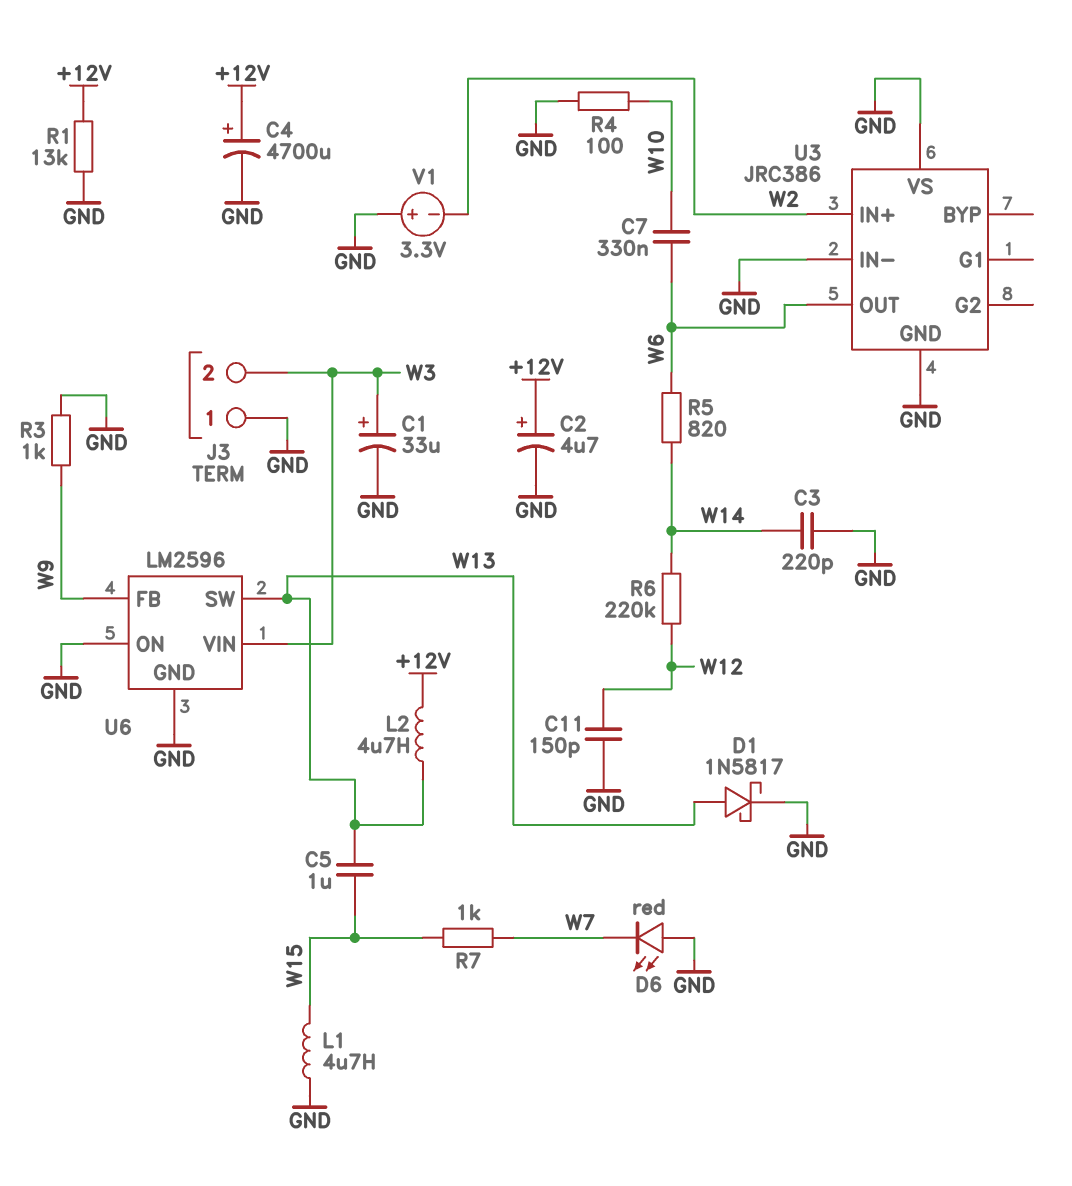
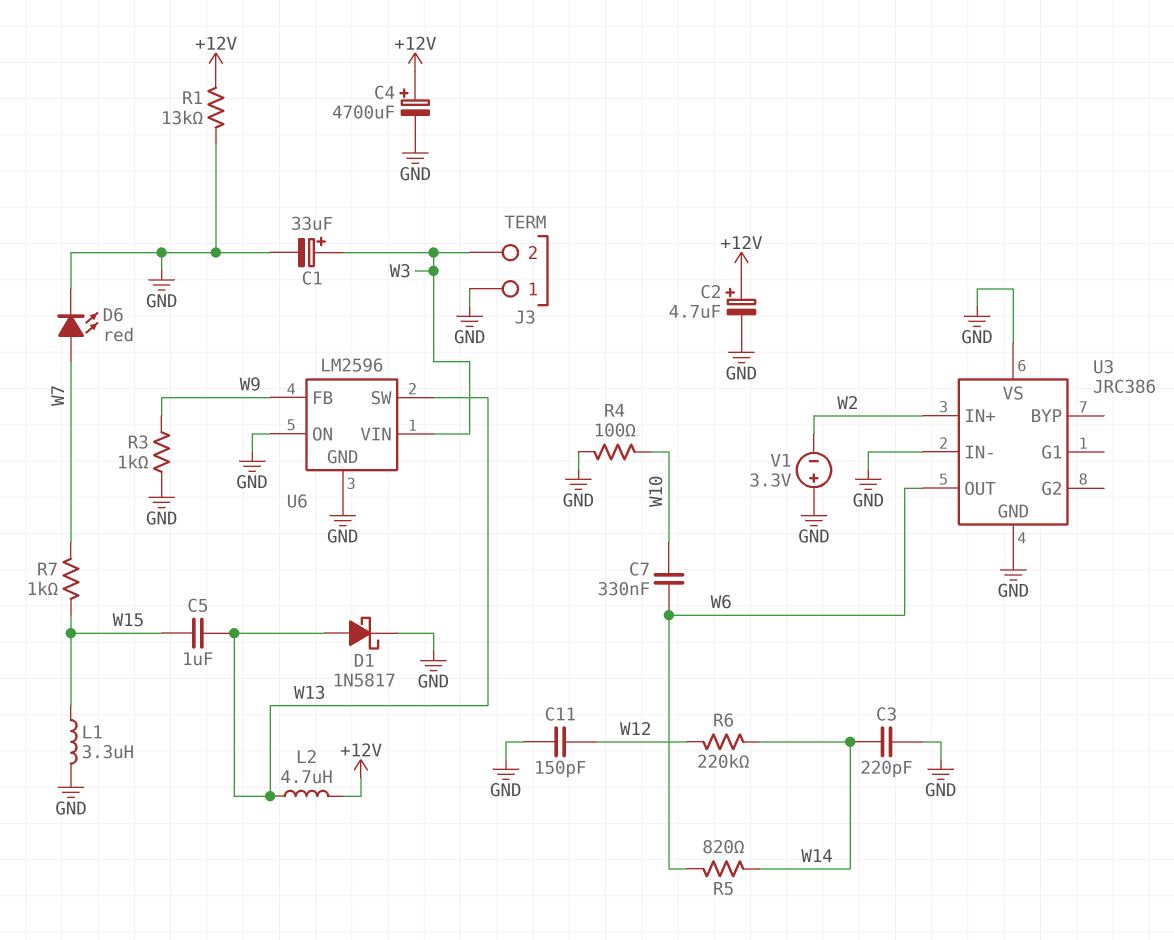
D6: LED red (A GND, K W7) -> LED red (A W7, K GND)
L1: 4.7uH (GND, W15) -> 3.3uH (GND, W15)

